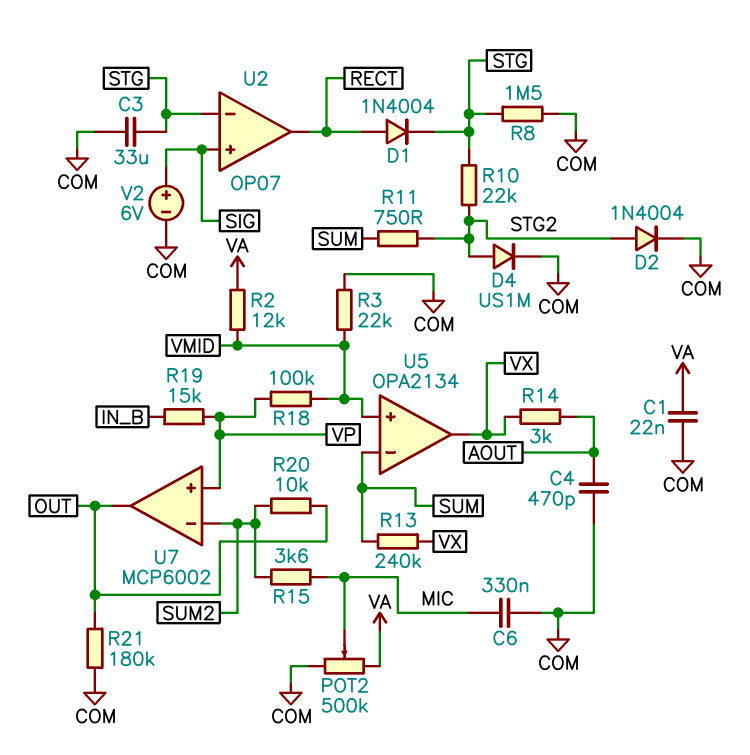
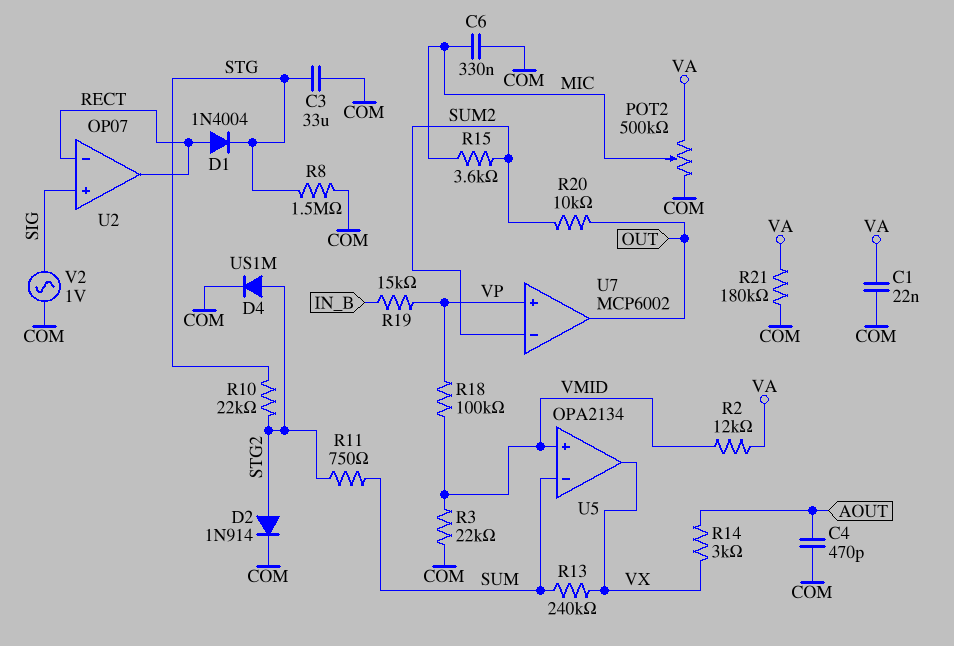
D2: diode 1N4004 (A STG2, K COM) -> diode 1N914 (A STG2, K COM)
R21: 180k (COM, OUT) -> 180k (COM, VA)
U2 pin in-: STG -> RECT
V2: 6V (plus SIG, minus COM) -> AC 1V (COM, SIG)

